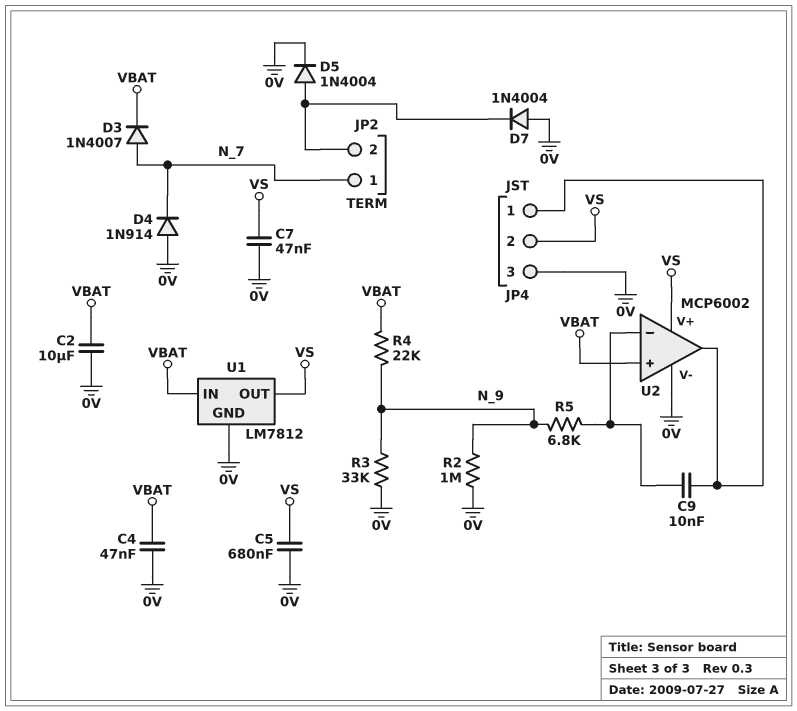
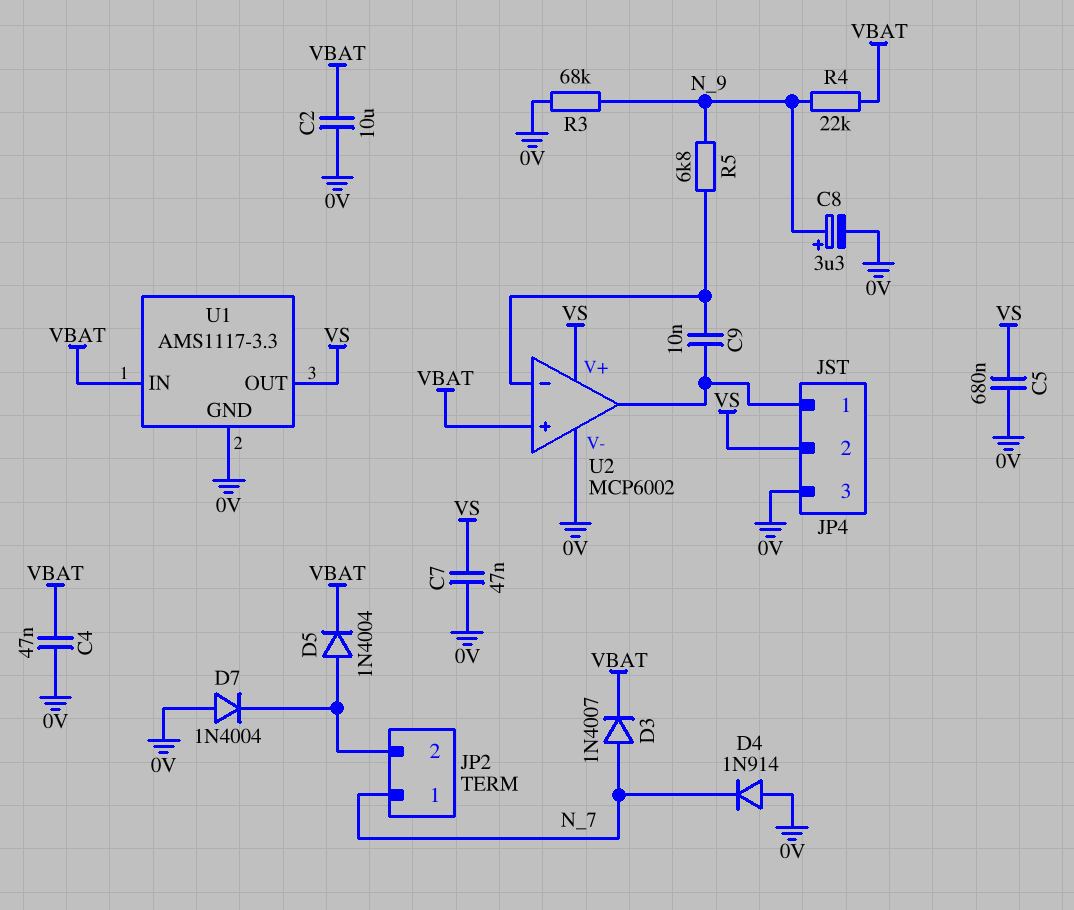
C8: none -> 3.3uF (plus N_9, minus 0V)
D5: diode 1N4004 (A JP2/2, K 0V) -> diode 1N4004 (A JP2/2, K VBAT)
R2: 1M (0V, N_9) -> none
R3: 33k (0V, N_9) -> 68k (0V, N_9)
U1: LM7812 -> AMS1117-3.3

